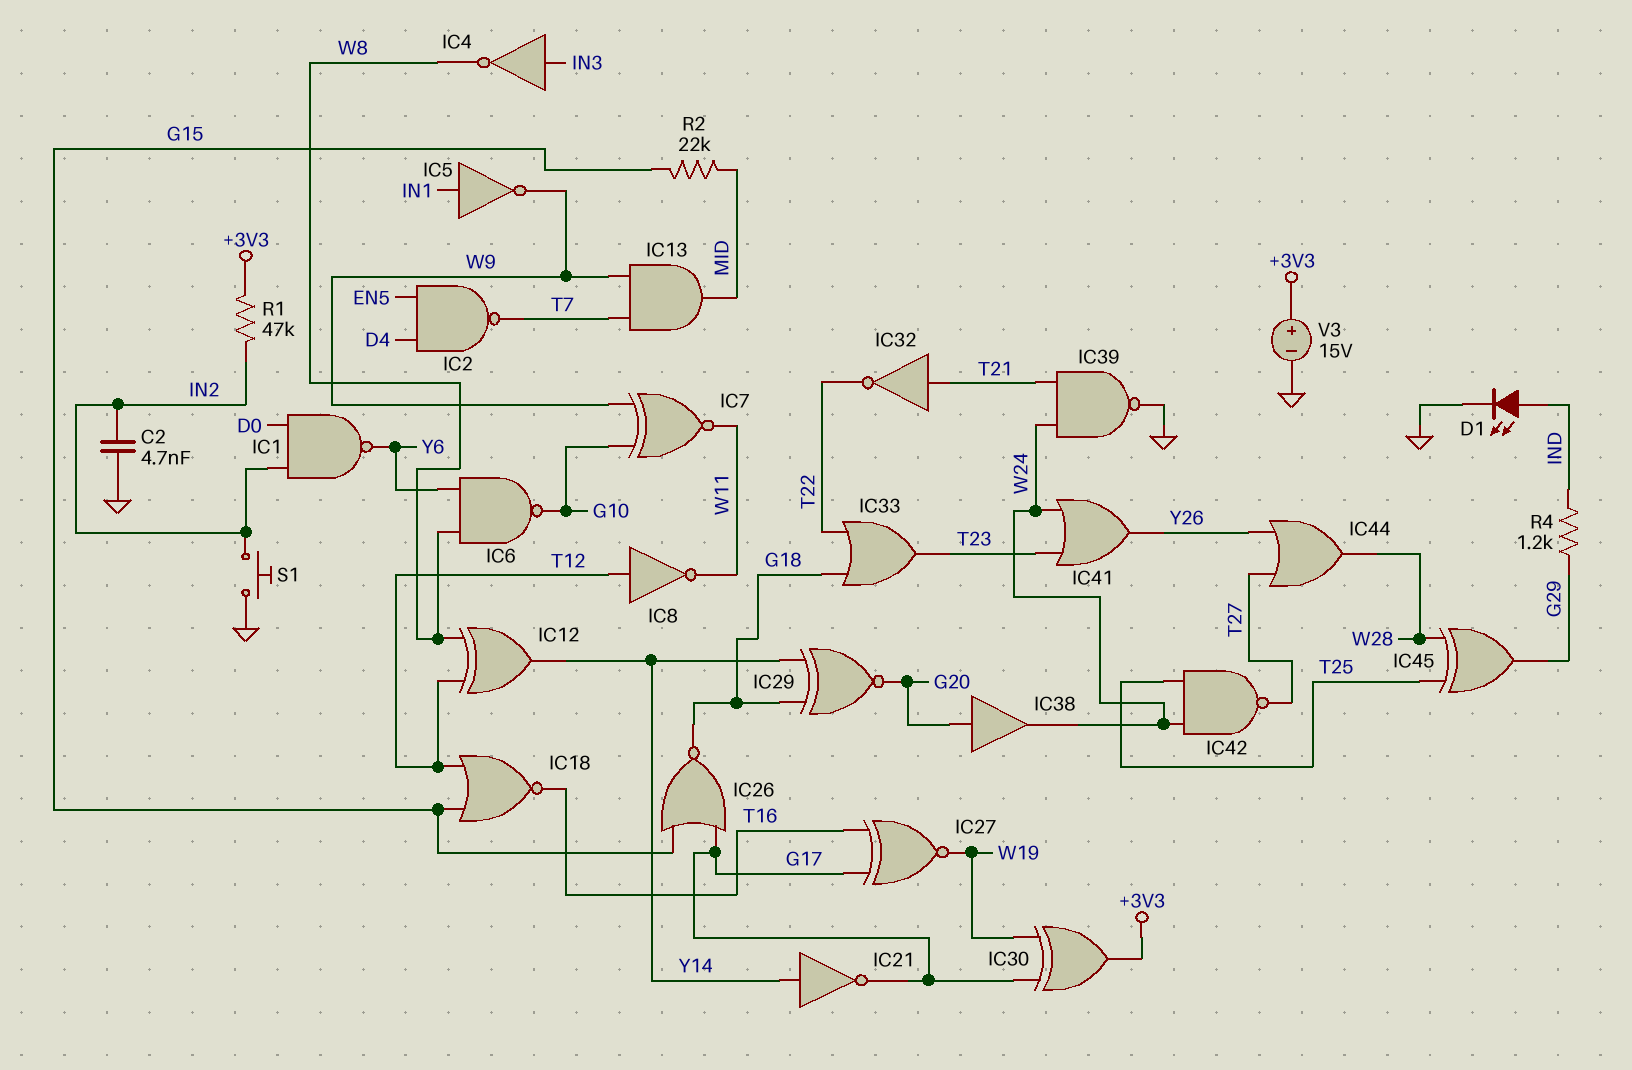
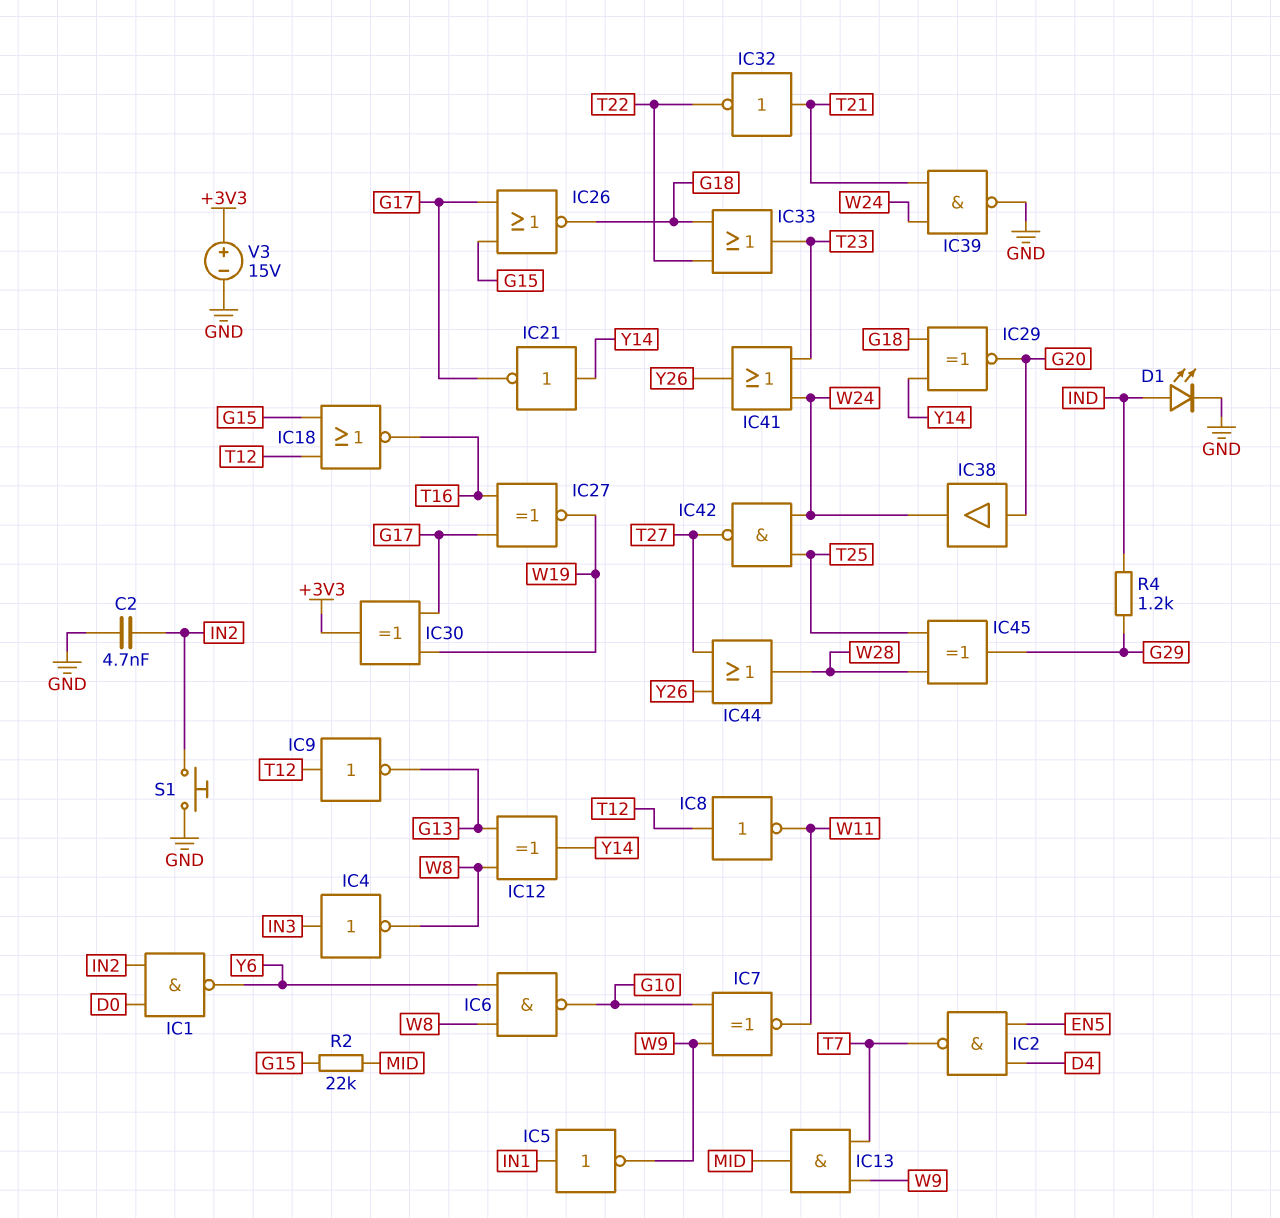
IC9: none -> NOT (in T12, out G13)
IC12: XOR (in T12, in W8, out Y14) -> XOR (in G13, in W8, out Y14)
R1: 47k (+3V3, IN2) -> none

